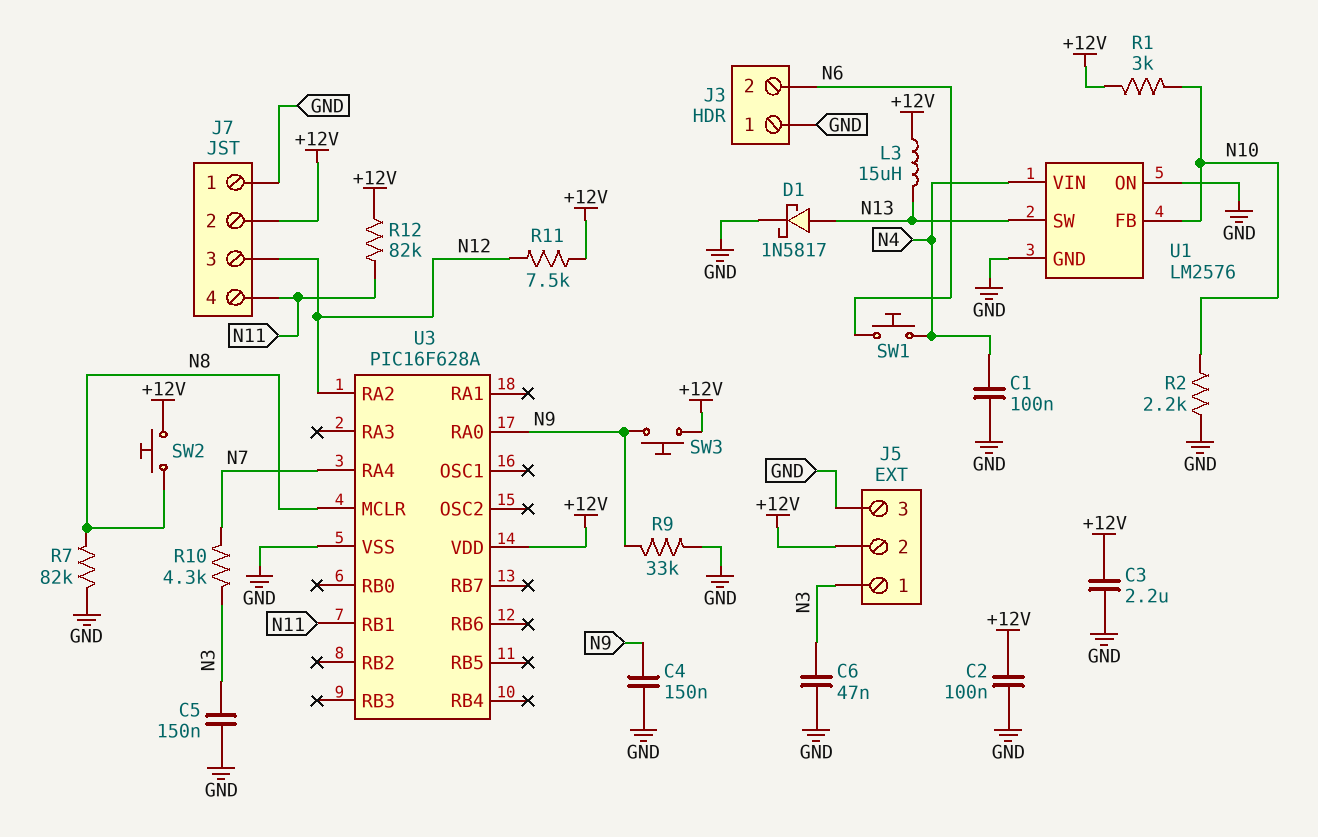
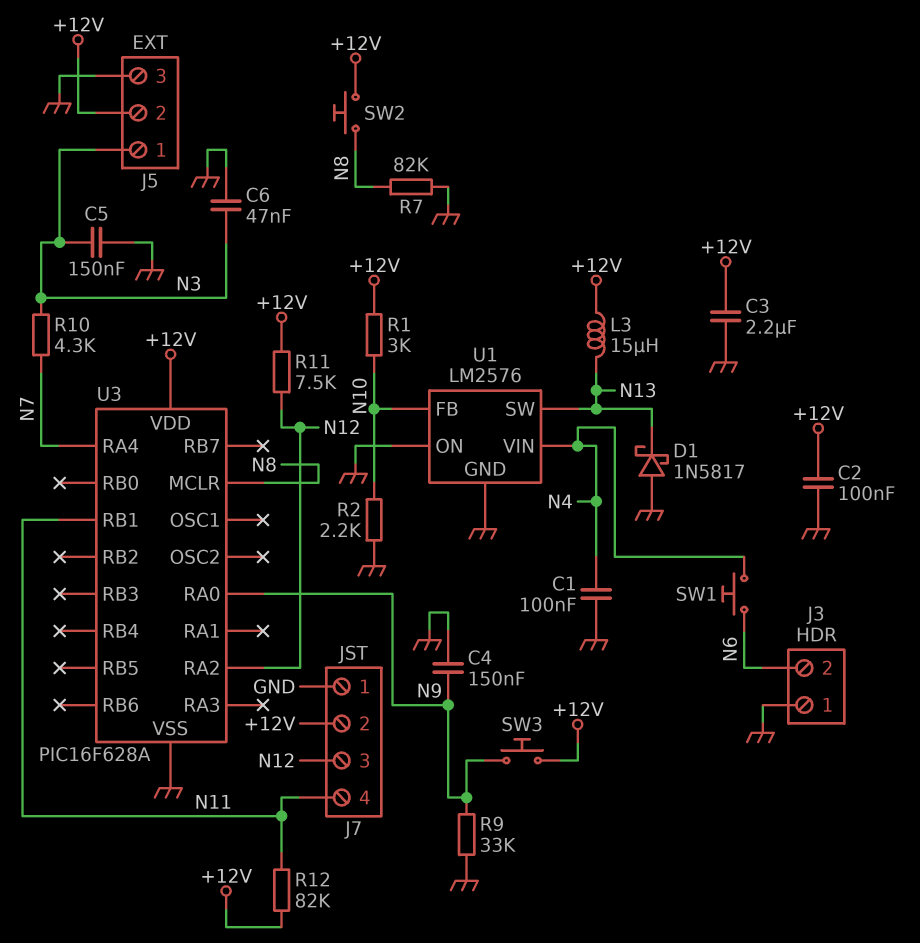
D1: schottky 1N5817 (A N13, K GND) -> schottky 1N5817 (A GND, K N13)

